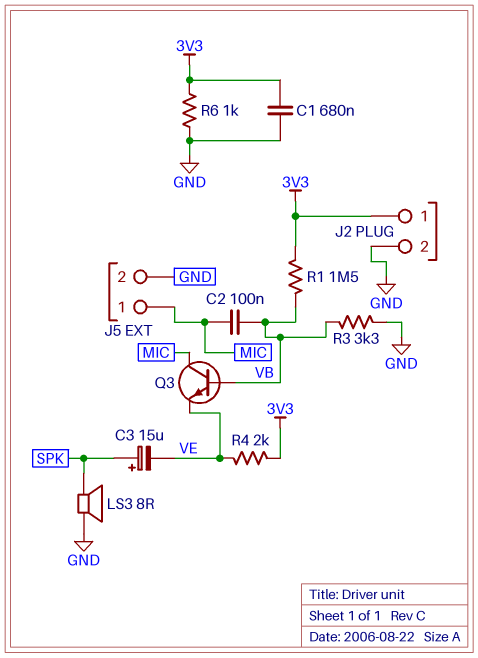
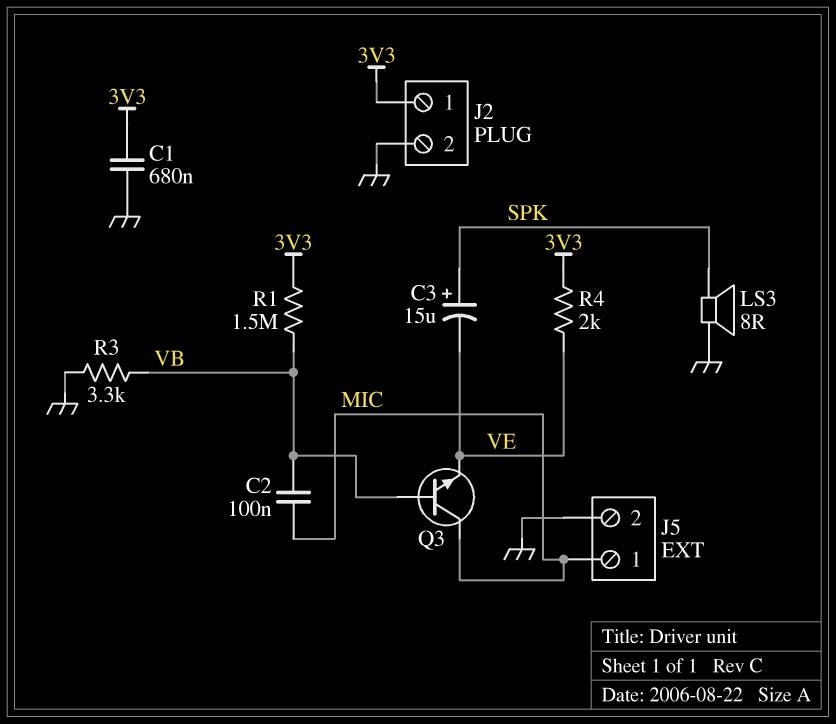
R6: 1k (3V3, GND) -> none

